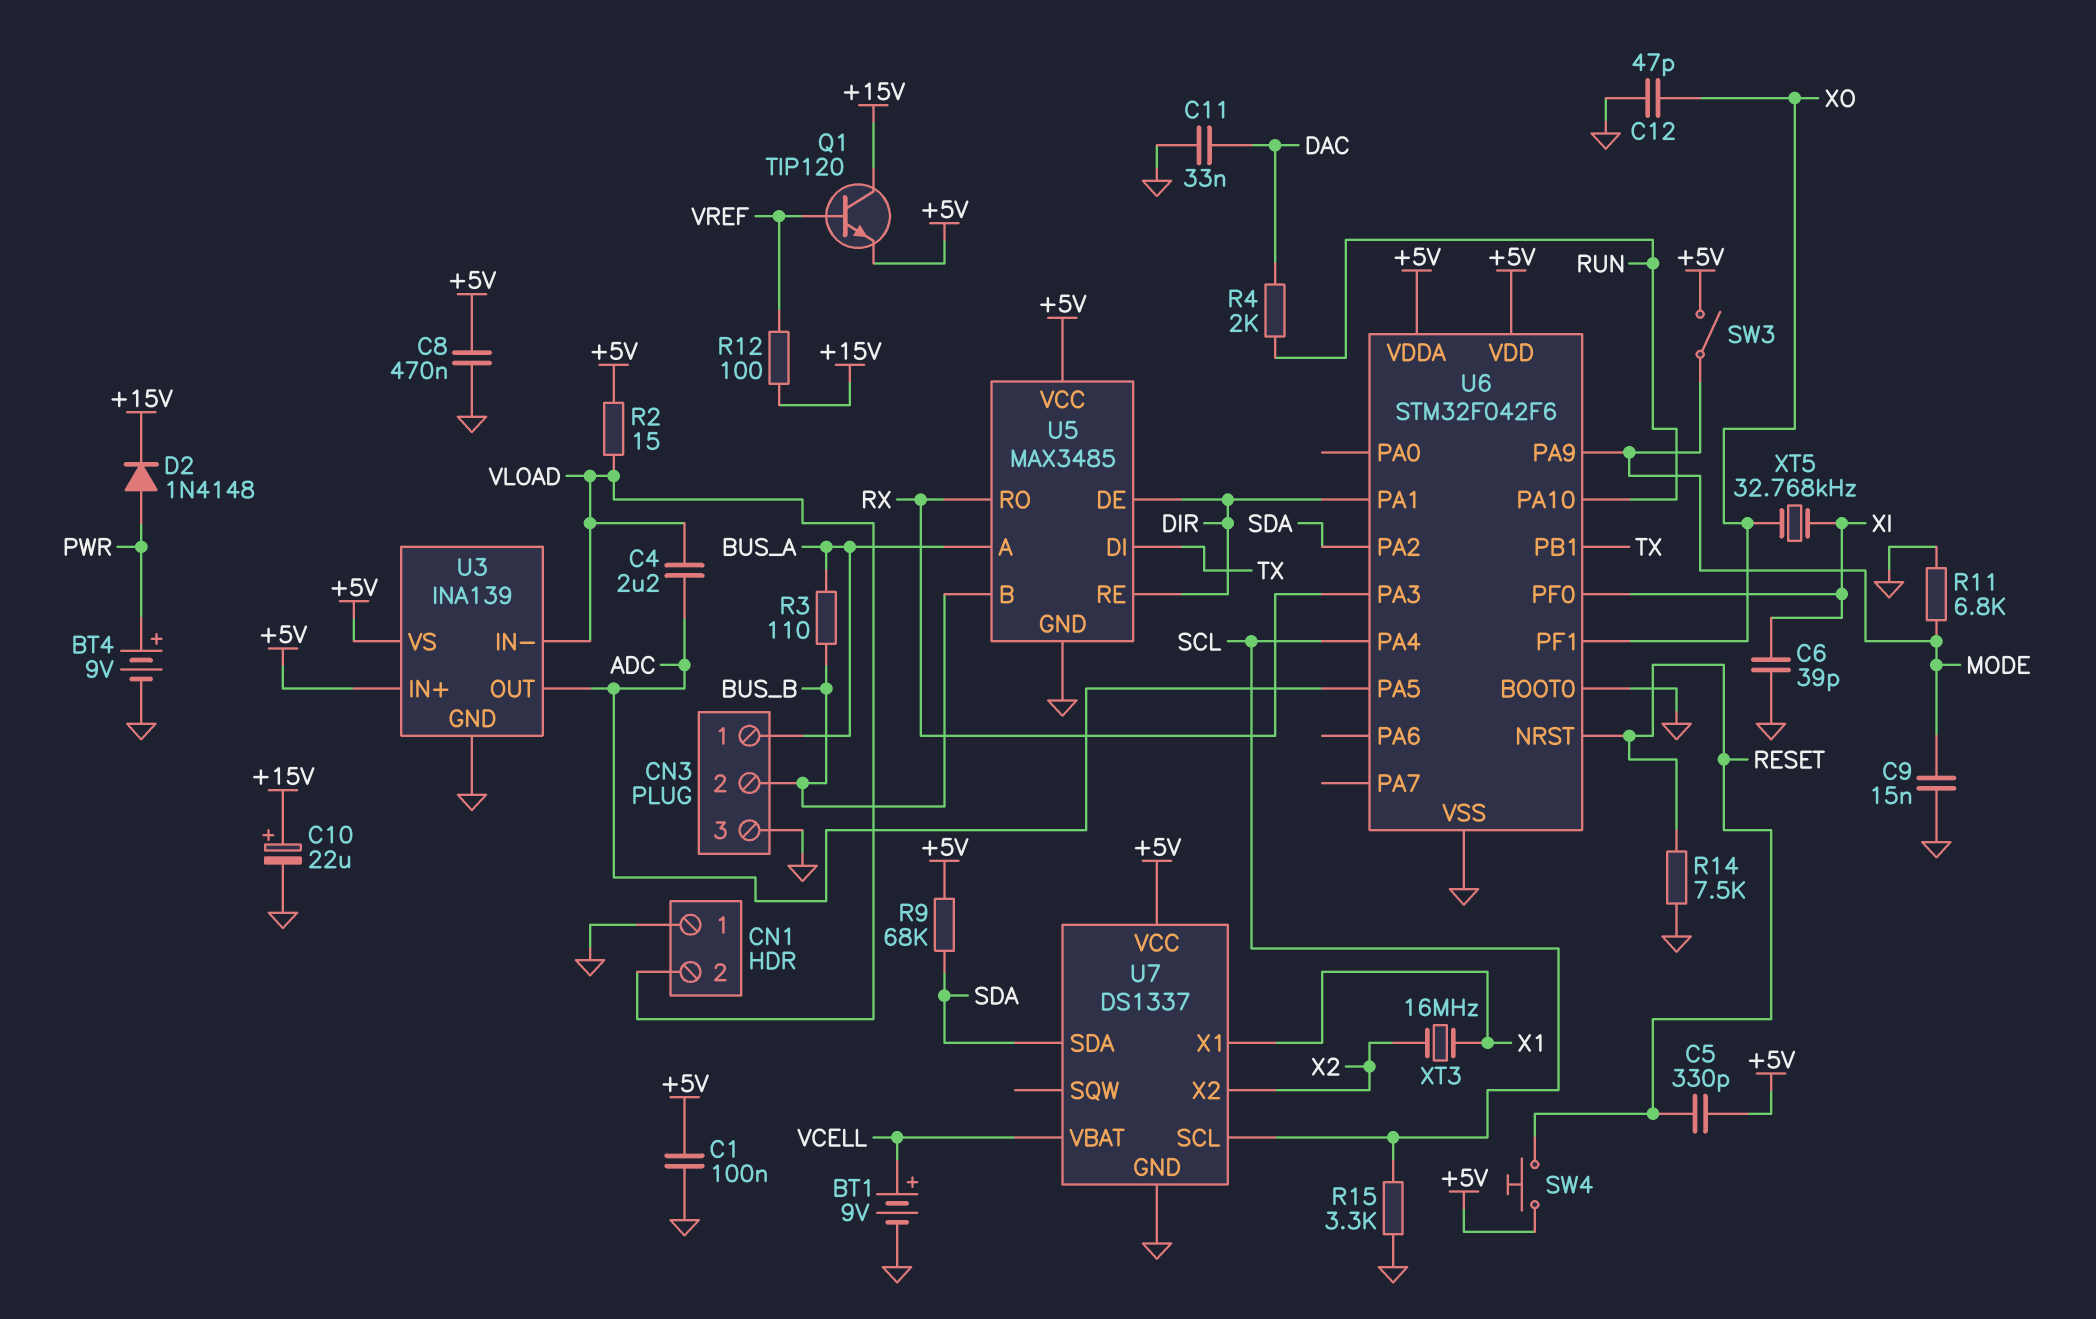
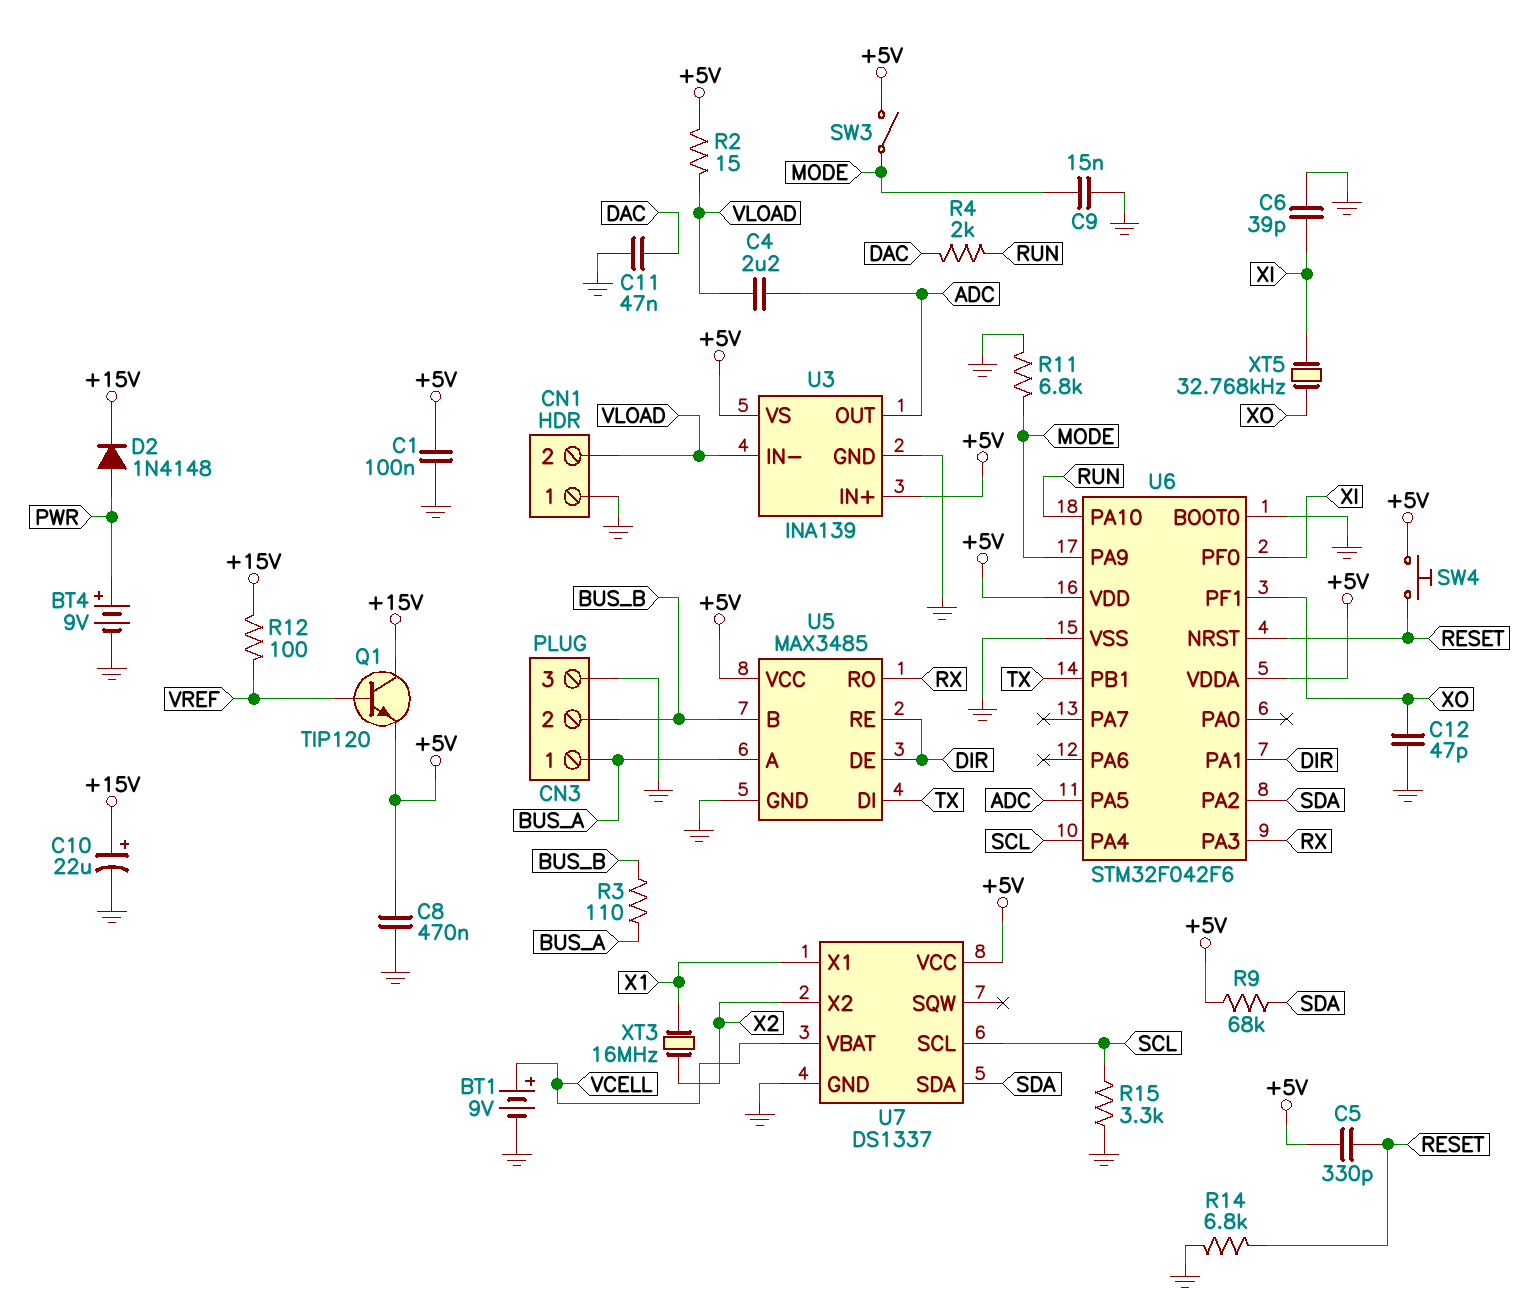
C11: 33nF (DAC, GND) -> 47nF (DAC, GND)
R14: 7.5k (GND, RESET) -> 6.8k (GND, RESET)

